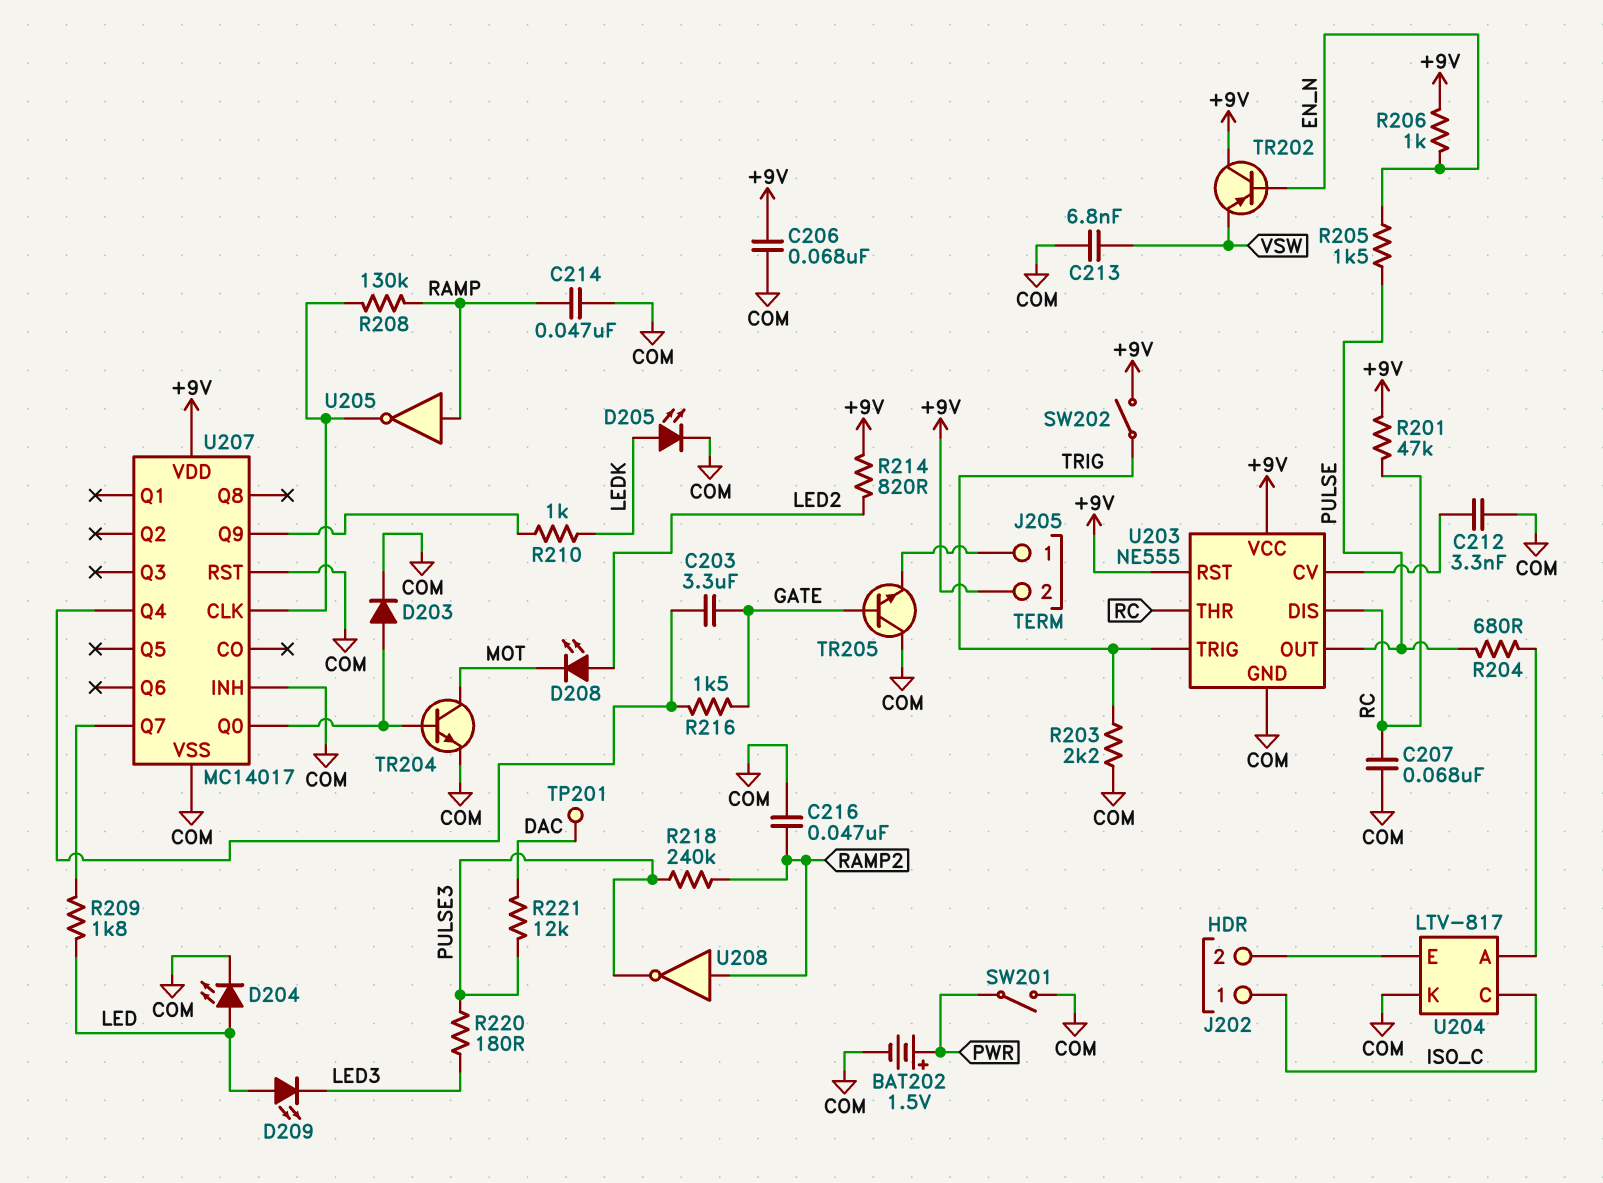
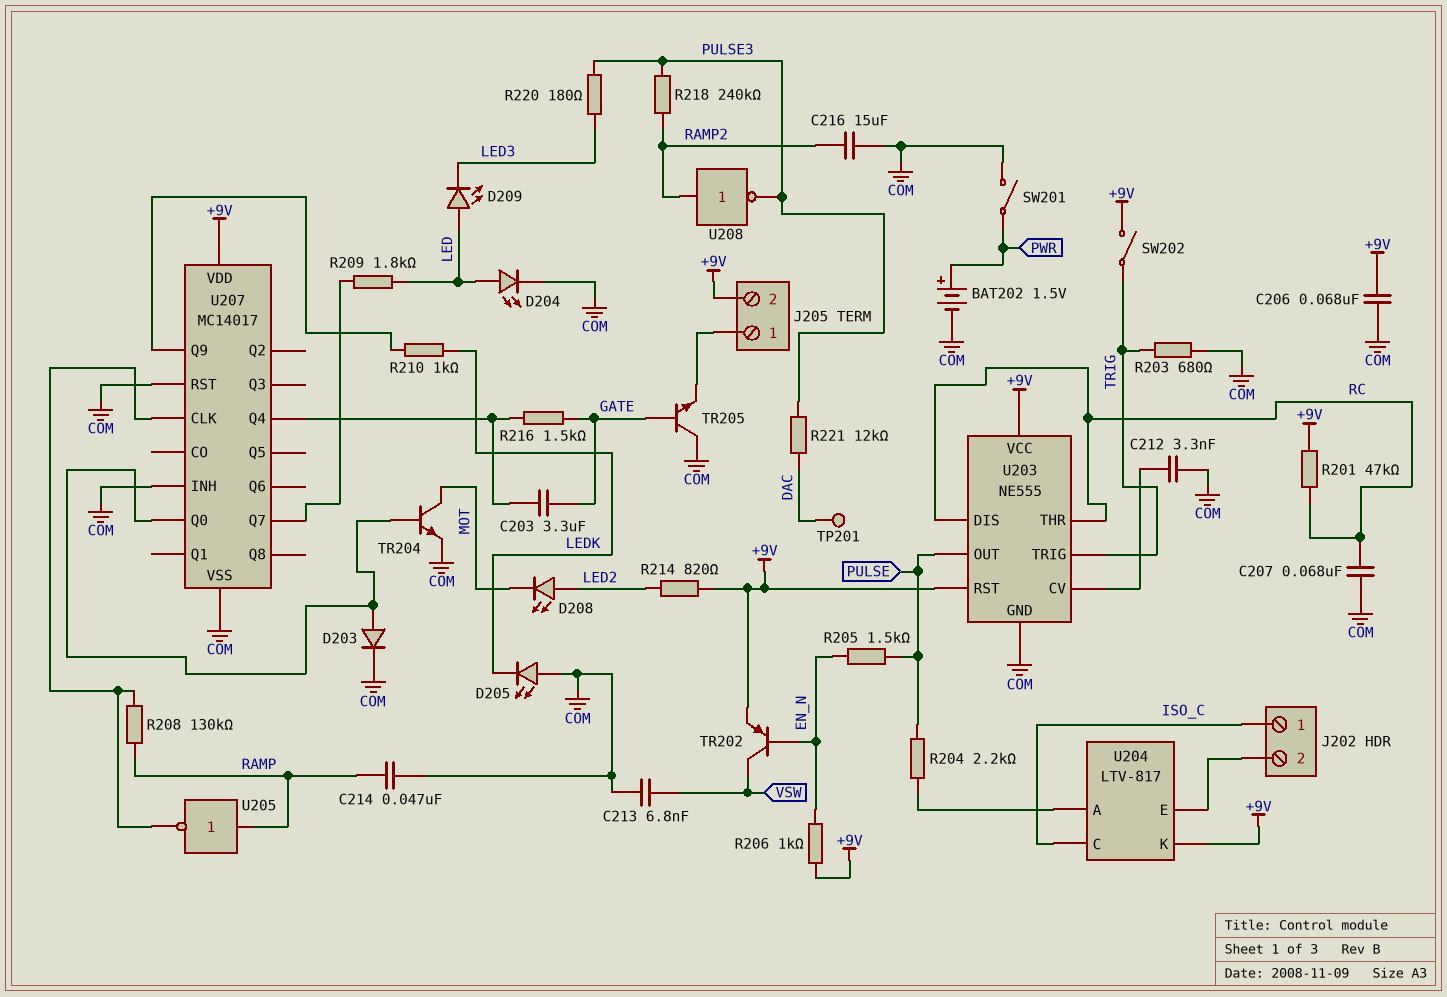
C216: 47nF (COM, RAMP2) -> 15uF (COM, RAMP2)
D205: LED (A LEDK, K COM) -> LED (A COM, K LEDK)
R203: 2.2k (COM, TRIG) -> 680 (COM, TRIG)
R204: 680 (PULSE, U204/A) -> 2.2k (PULSE, U204/A)
TR202: PNP (B EN_N, C +9V, E VSW) -> PNP (B EN_N, C VSW, E +9V)
U204 pin K: COM -> +9V

